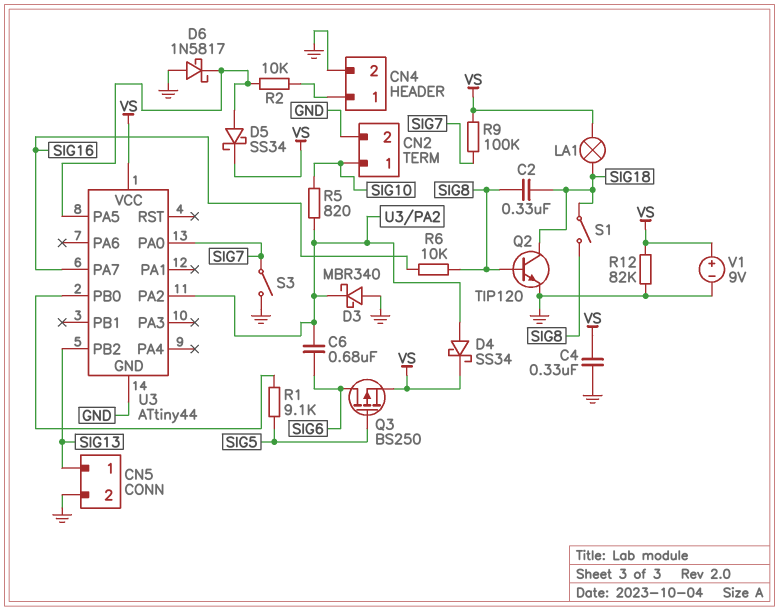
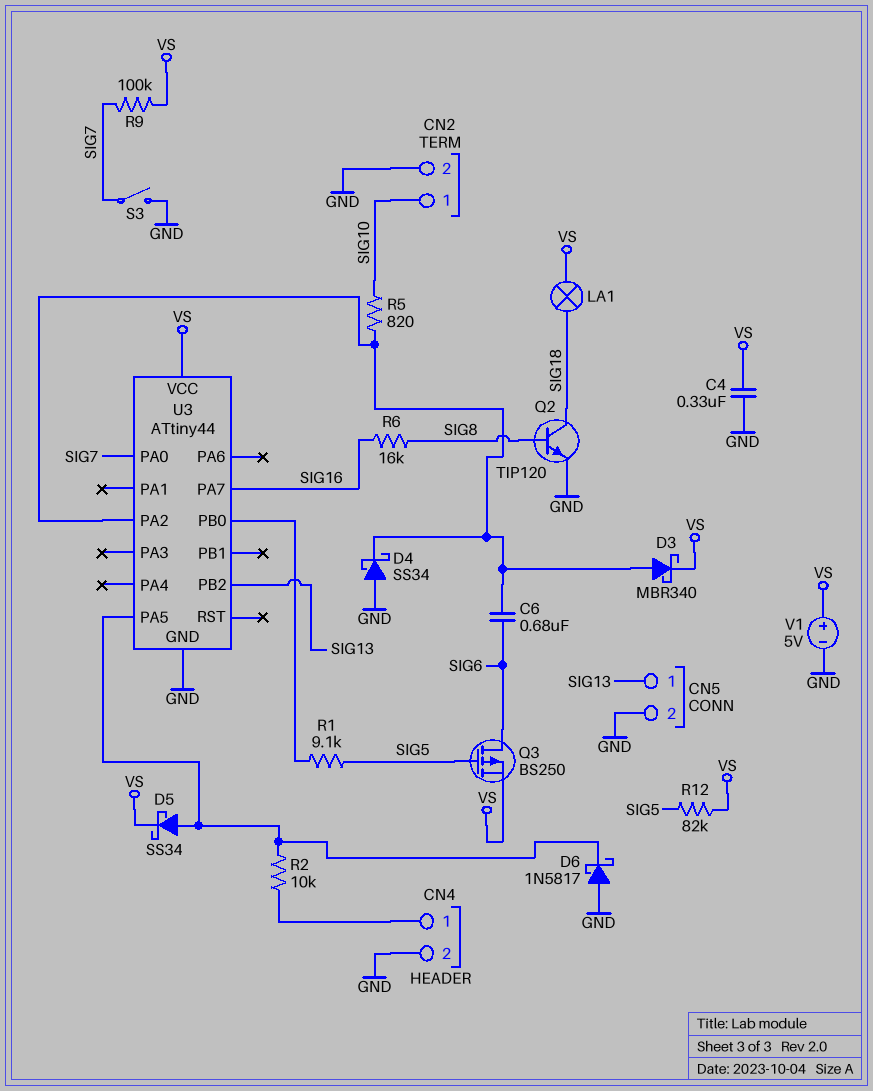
C2: 330nF (SIG8, SIG18) -> none
D3: schottky MBR340 (A GND, K U3/PA2) -> schottky MBR340 (A U3/PA2, K VS)
D4: schottky SS34 (A U3/PA2, K VS) -> schottky SS34 (A GND, K U3/PA2)
R6: 10k (SIG8, SIG16) -> 16k (SIG8, SIG16)
R12: 82k (GND, VS) -> 82k (SIG5, VS)
S1: switch (SIG8, SIG18) -> none
V1: 9V (plus VS, minus GND) -> 5V (plus VS, minus GND)

